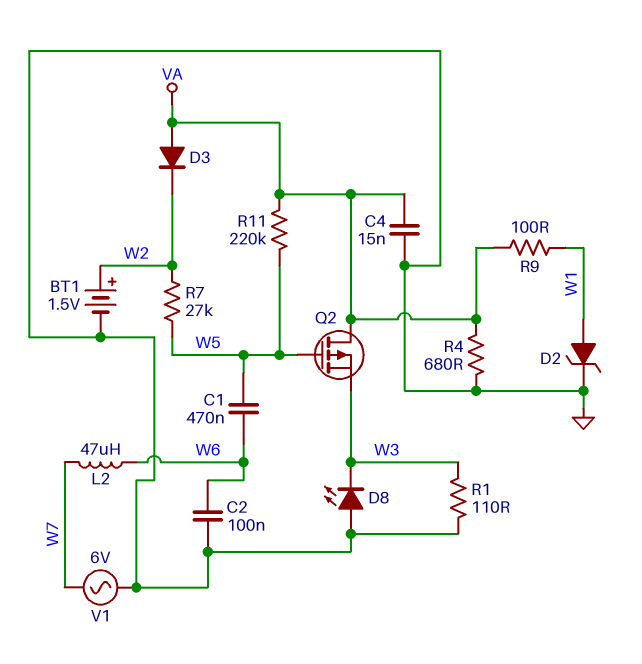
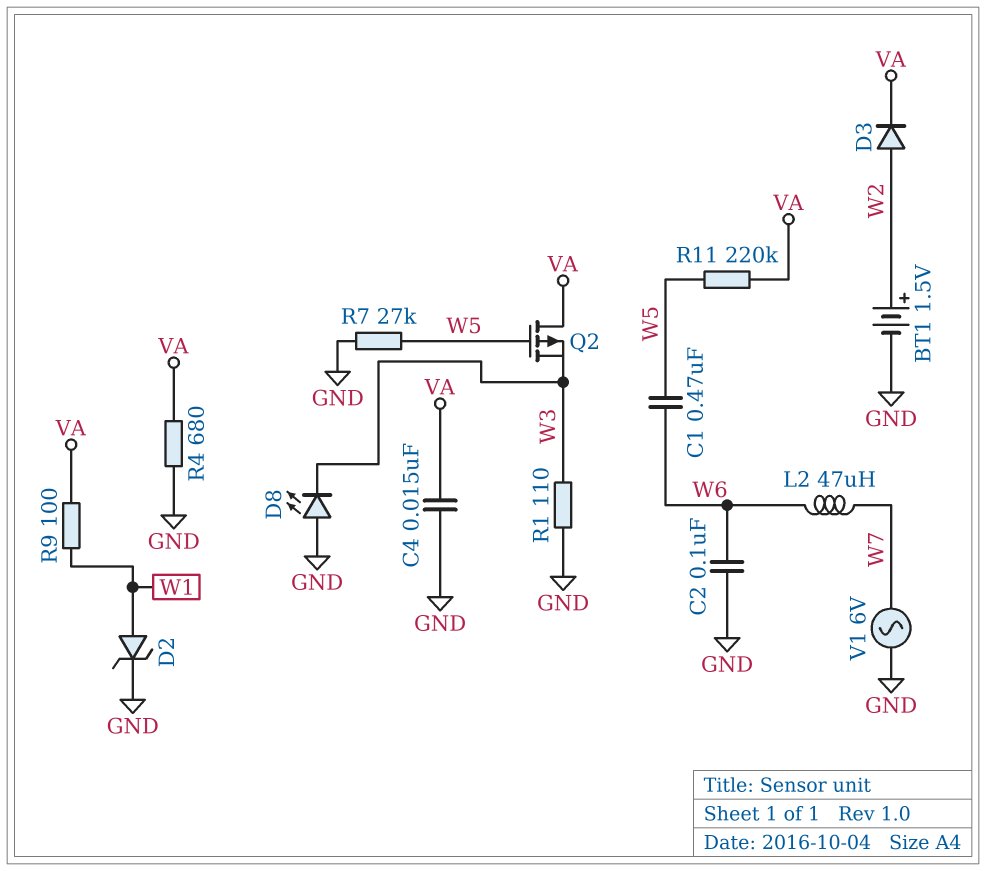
D3: diode (A VA, K W2) -> diode (A W2, K VA)
R7: 27k (W2, W5) -> 27k (GND, W5)

